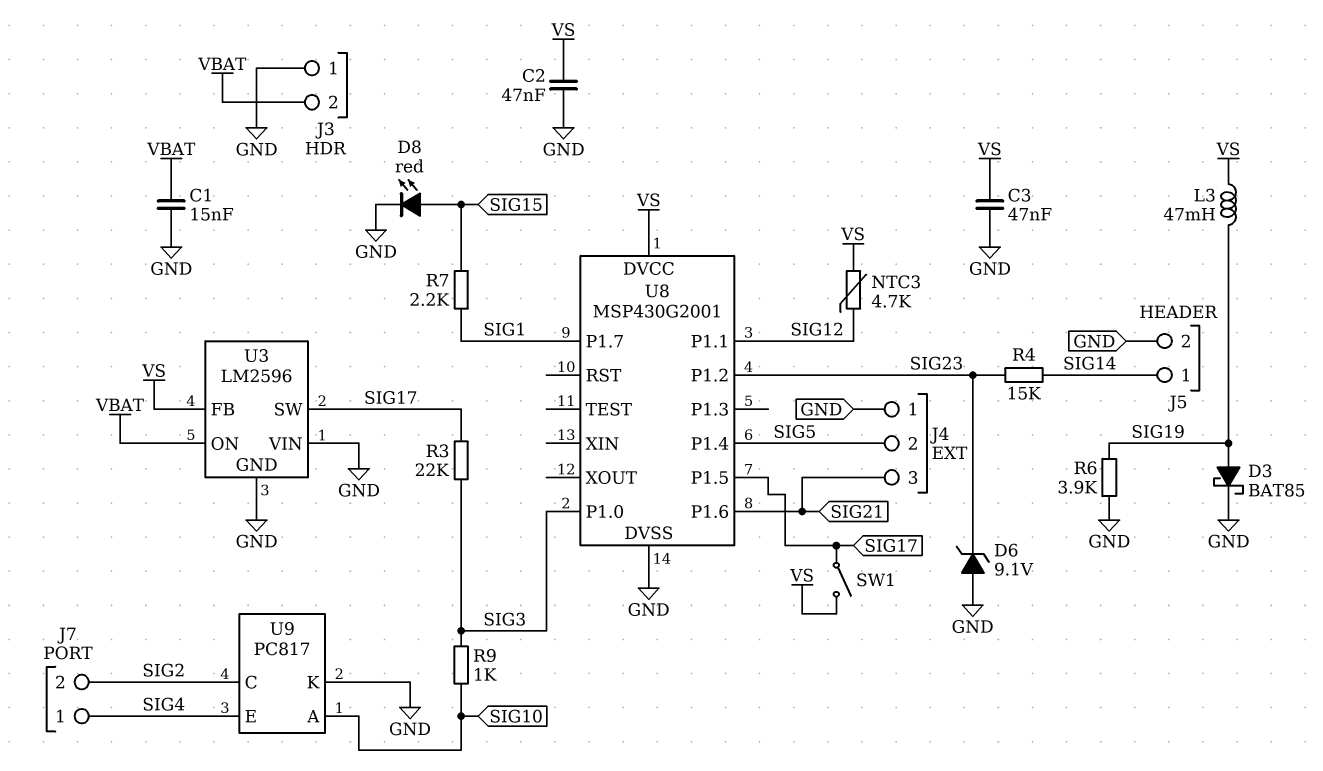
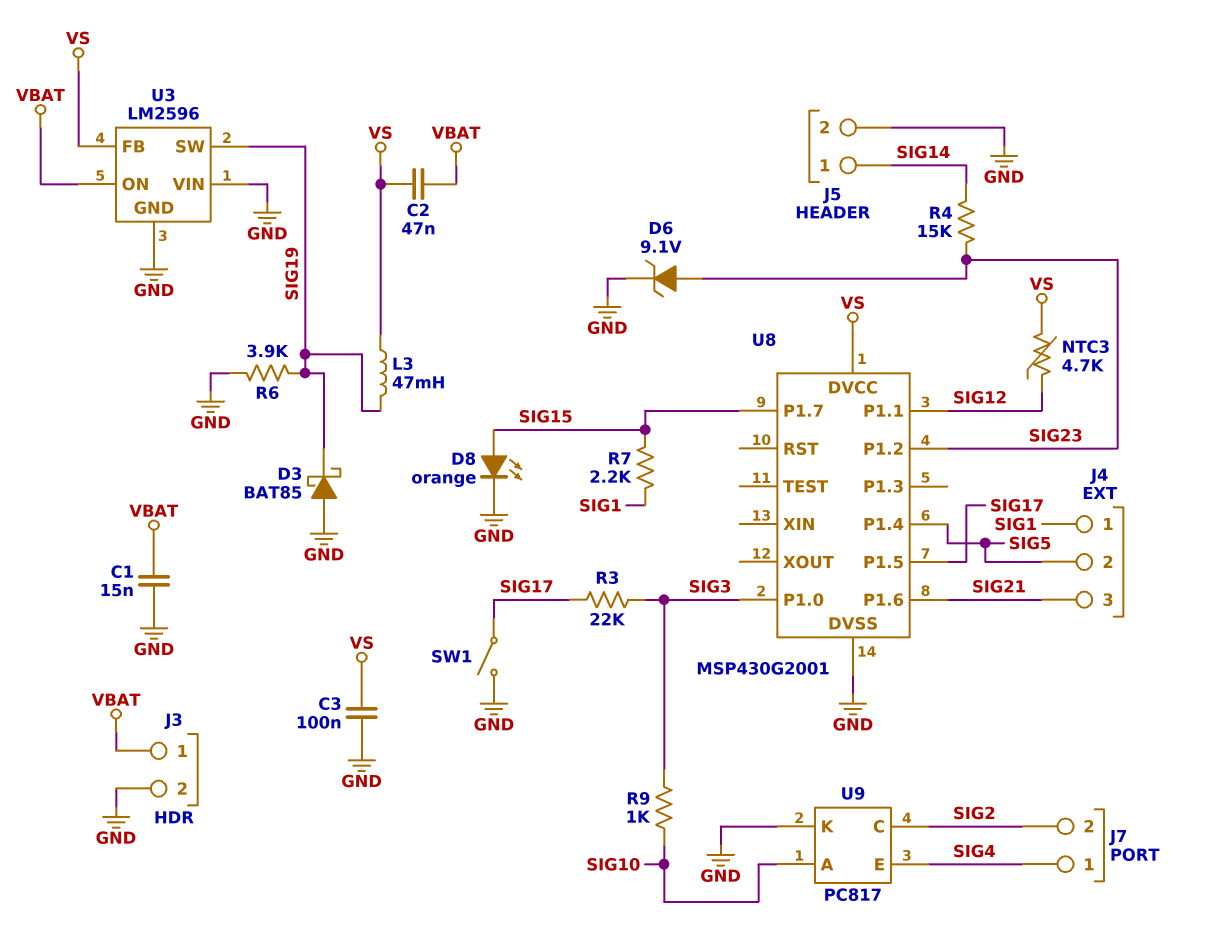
C2: 47nF (GND, VS) -> 47nF (VBAT, VS)
C3: 47nF (GND, VS) -> 100nF (GND, VS)
D3: schottky BAT85 (A SIG19, K GND) -> schottky BAT85 (A GND, K SIG19)
D6: zener 9.1V (A GND, K SIG23) -> zener 9.1V (A SIG23, K GND)
D8: LED red (A SIG15, K GND) -> LED orange (A SIG15, K GND)
J3 pin 1: GND -> VBAT
J3 pin 2: VBAT -> GND
J4 pin 1: GND -> SIG1
SW1: switch (SIG17, VS) -> switch (GND, SIG17)
U3 pin SW: SIG17 -> SIG19
U8 pin P1.7: SIG1 -> SIG15

